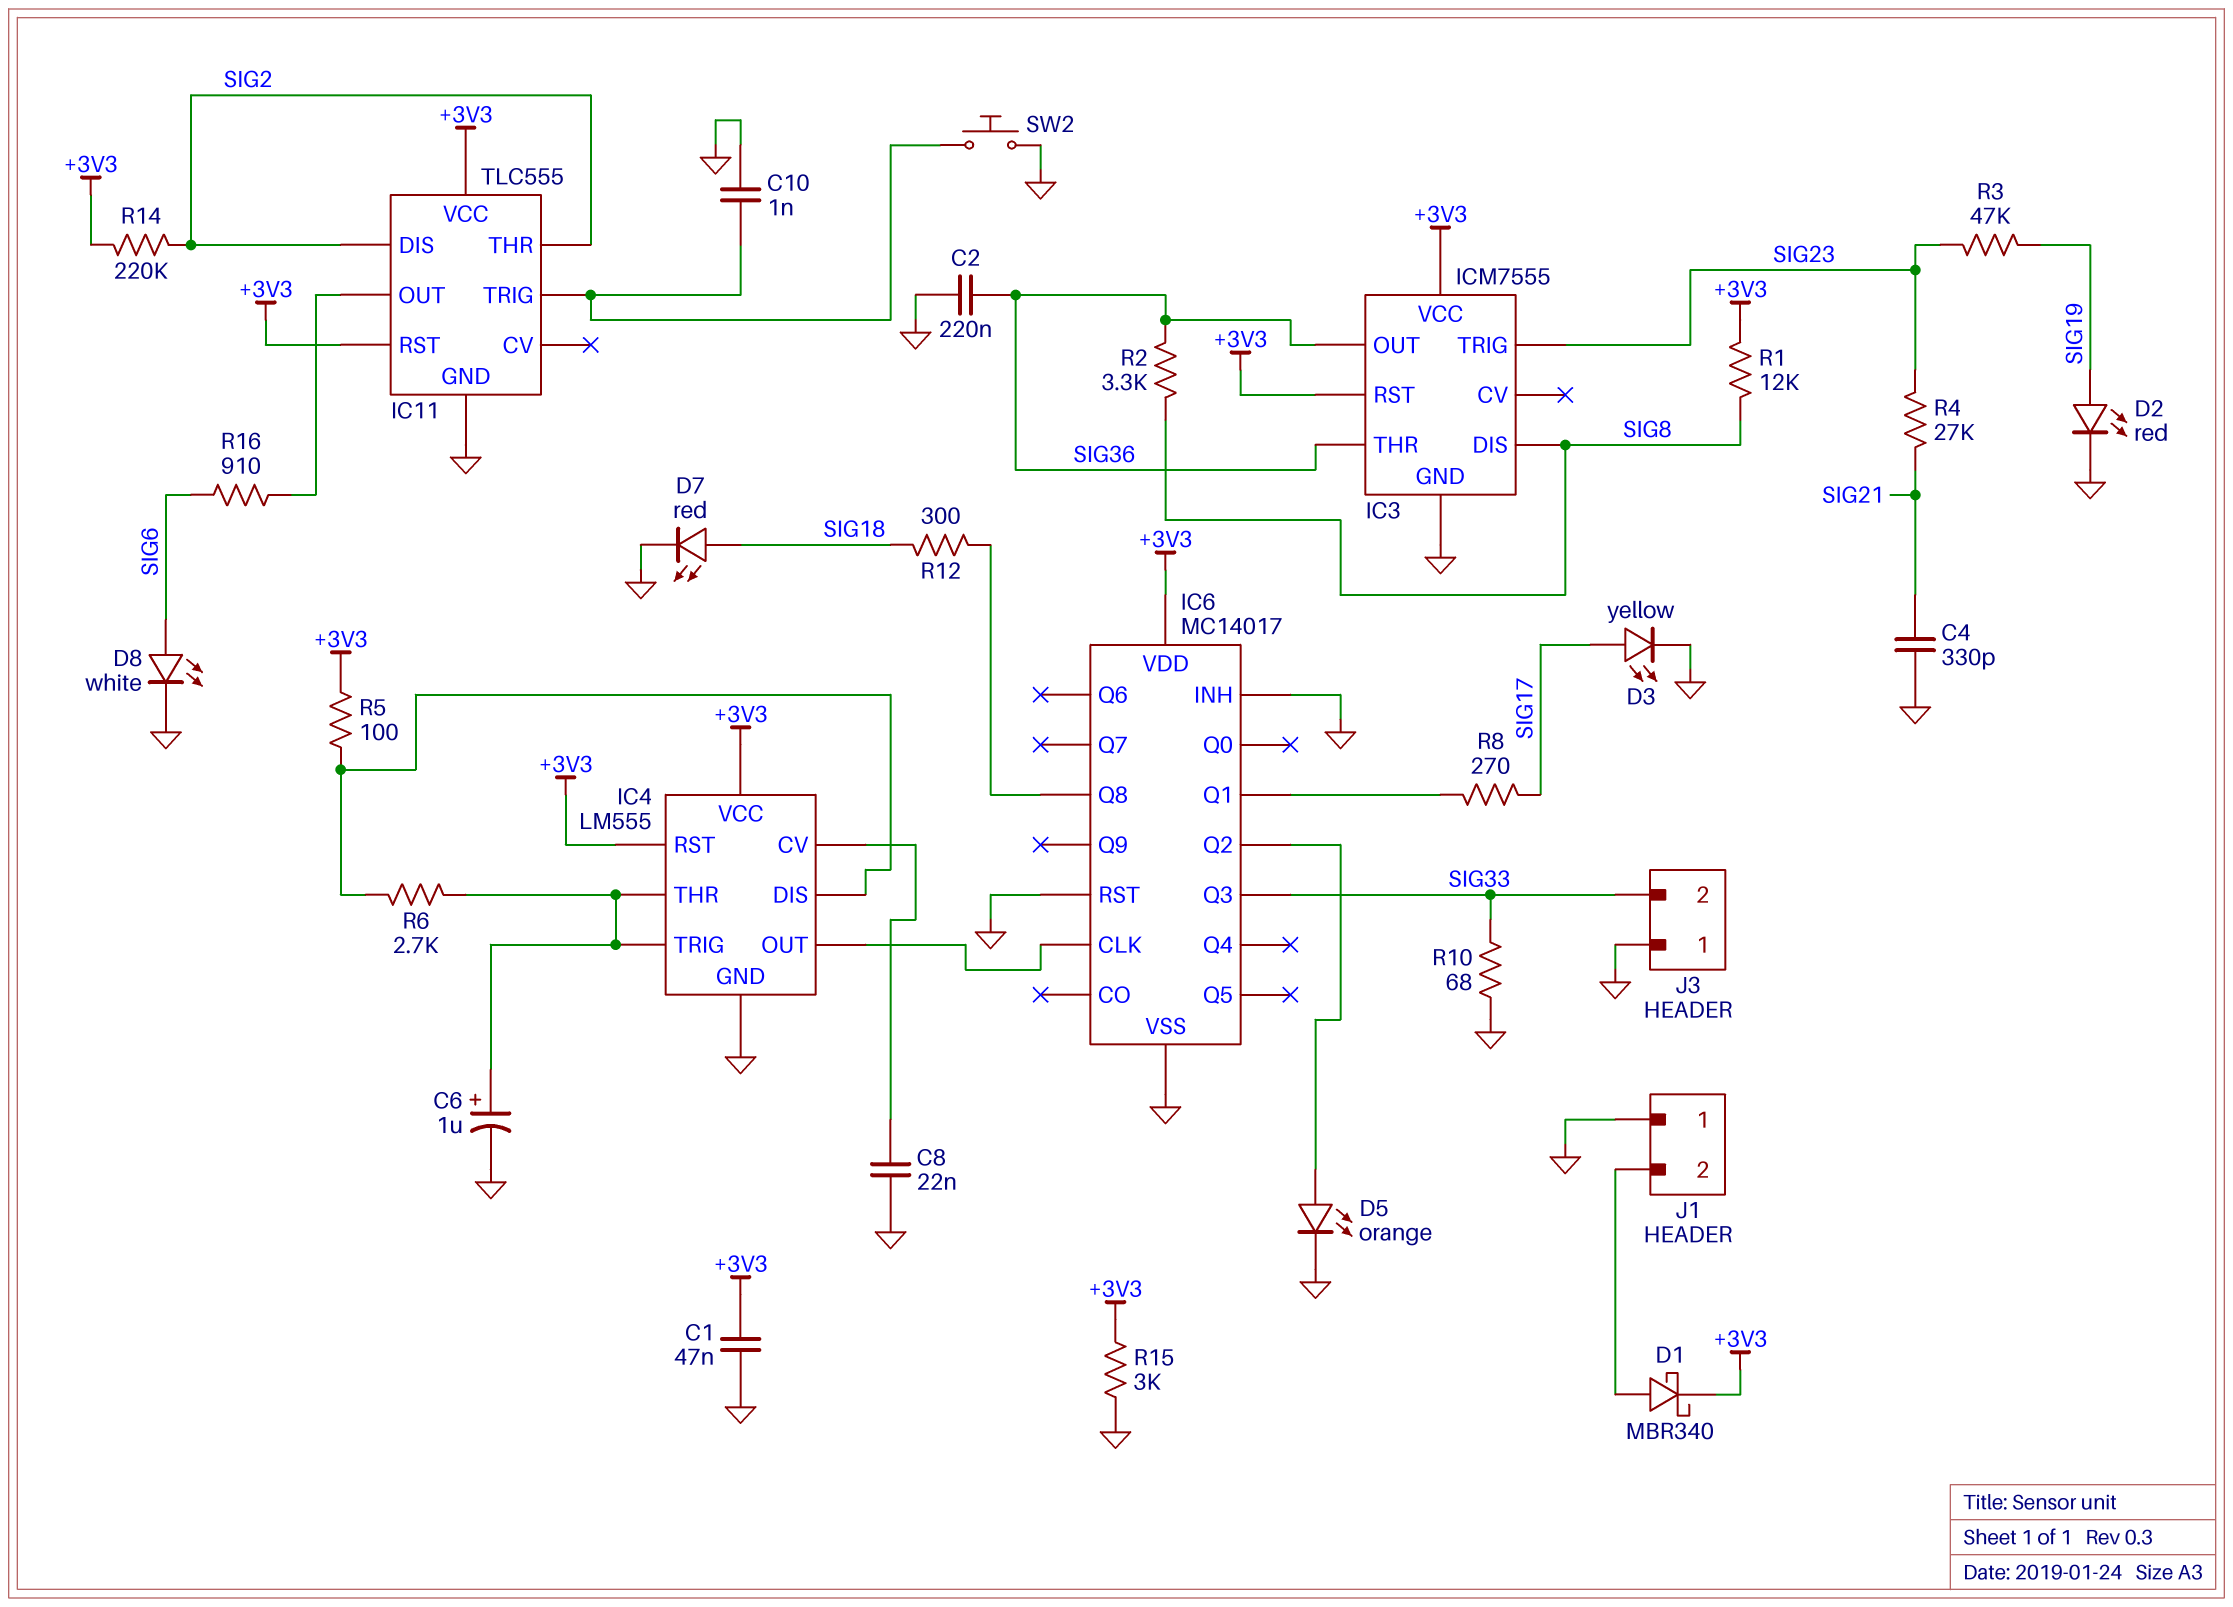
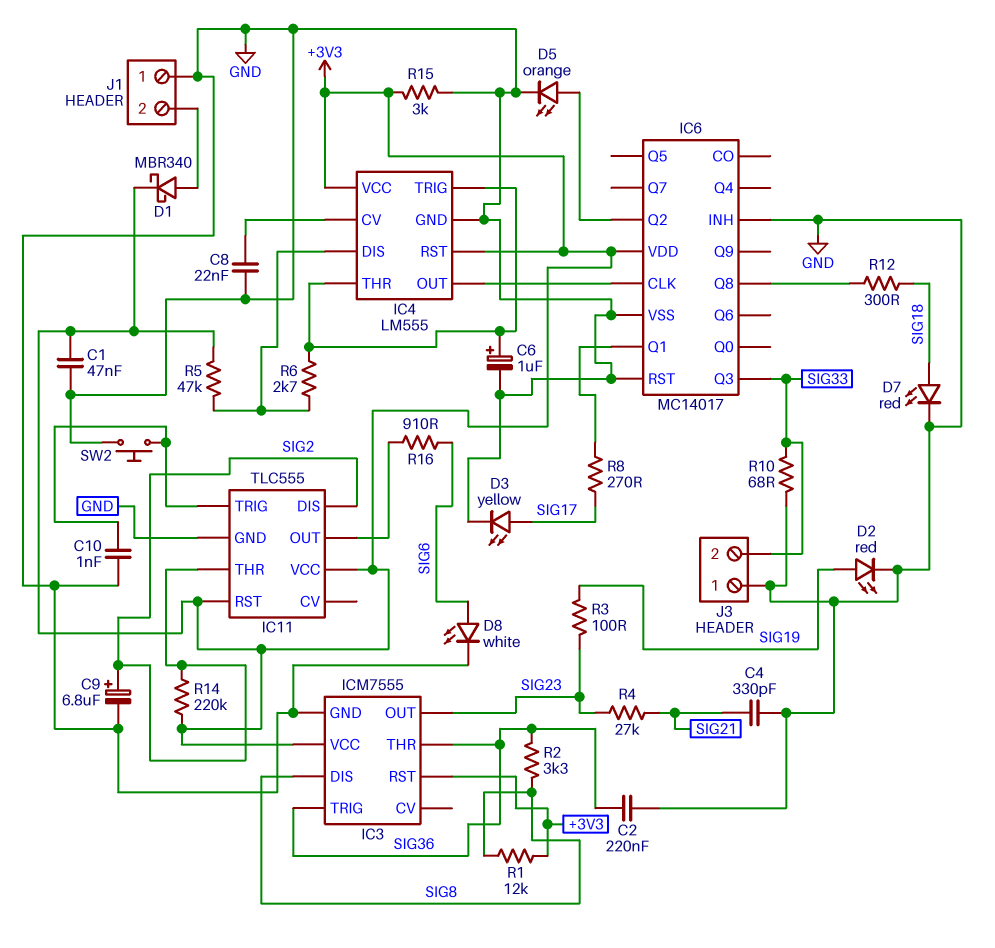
C9: none -> 6.8uF (plus SIG2, minus GND)
IC3 pin OUT: SIG36 -> SIG23
IC3 pin TRIG: SIG23 -> SIG36
R3: 47k (SIG19, SIG23) -> 100 (SIG19, SIG23)
R5: 100 (+3V3, IC4/DIS) -> 47k (+3V3, IC4/DIS)

